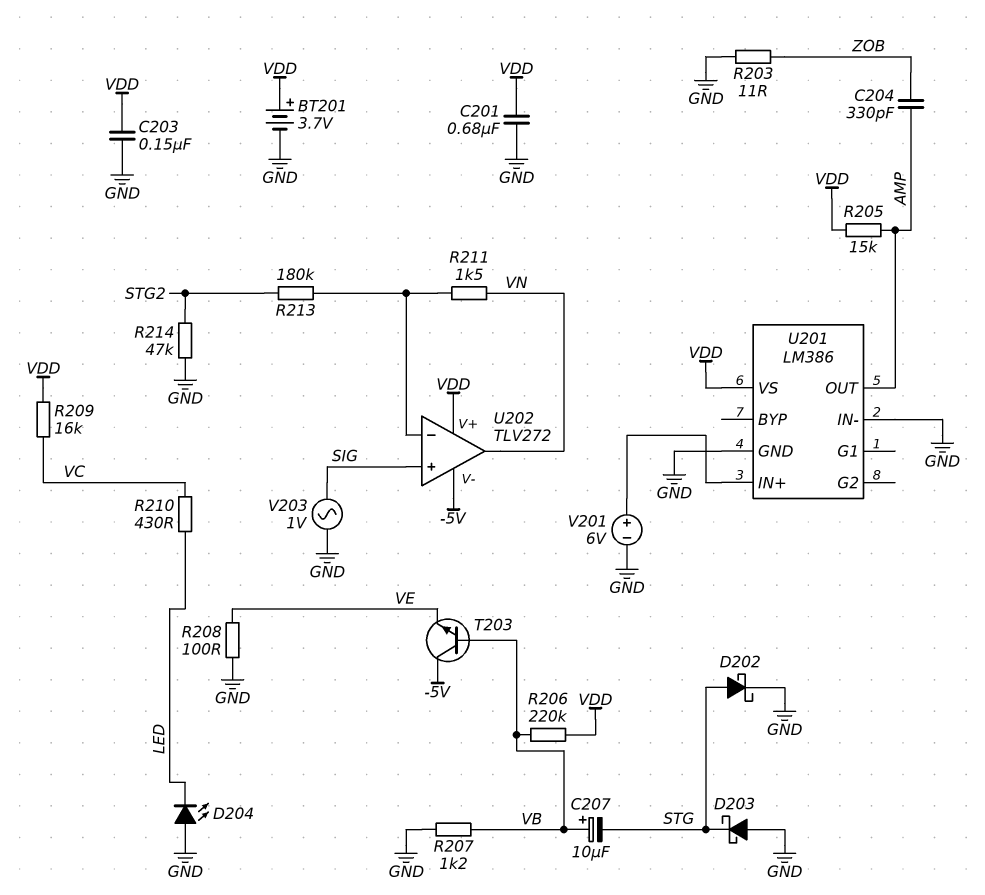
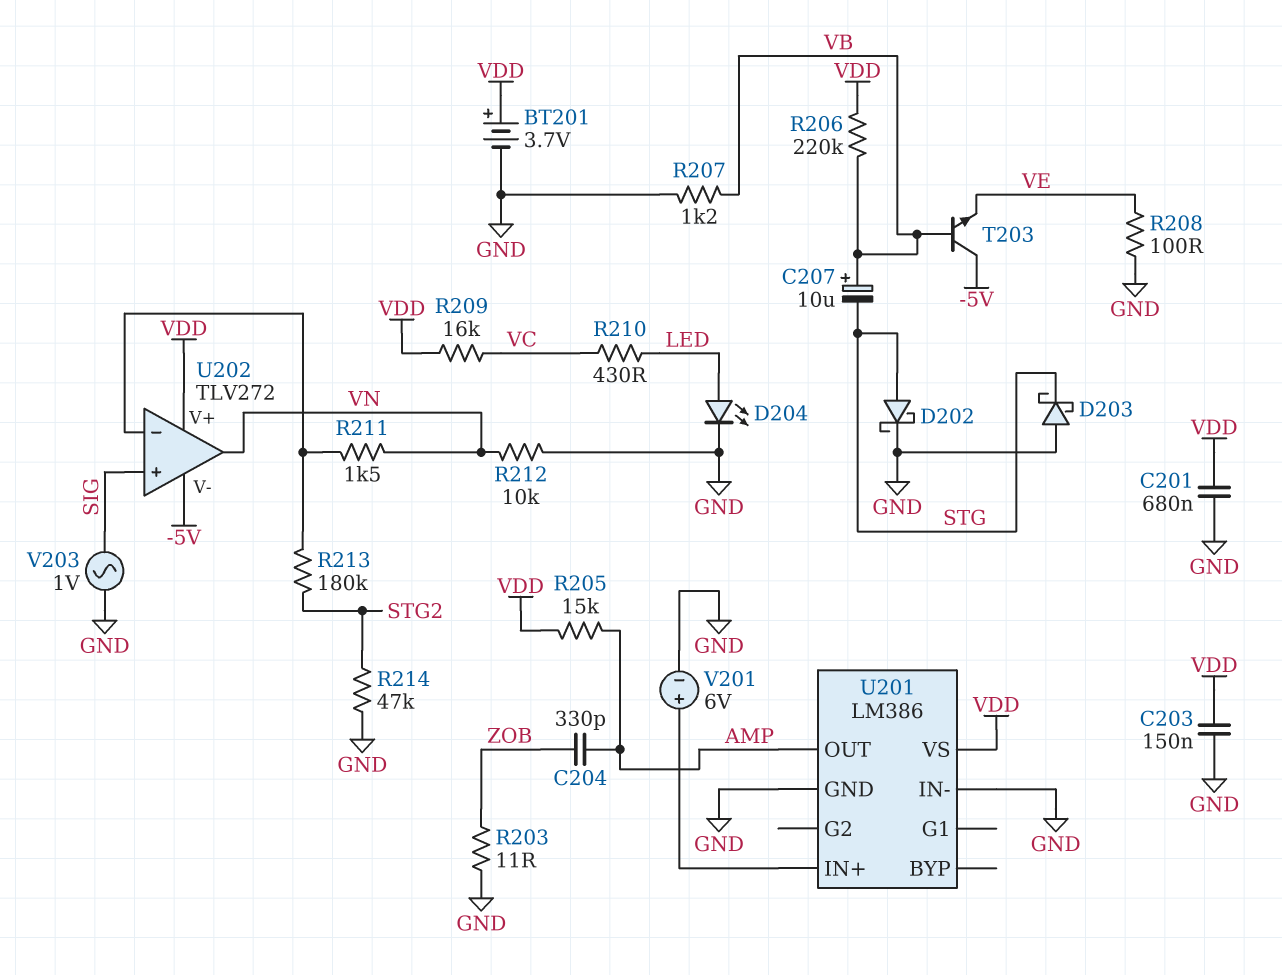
D204: LED (A GND, K LED) -> LED (A LED, K GND)
R212: none -> 10k (GND, VN)

